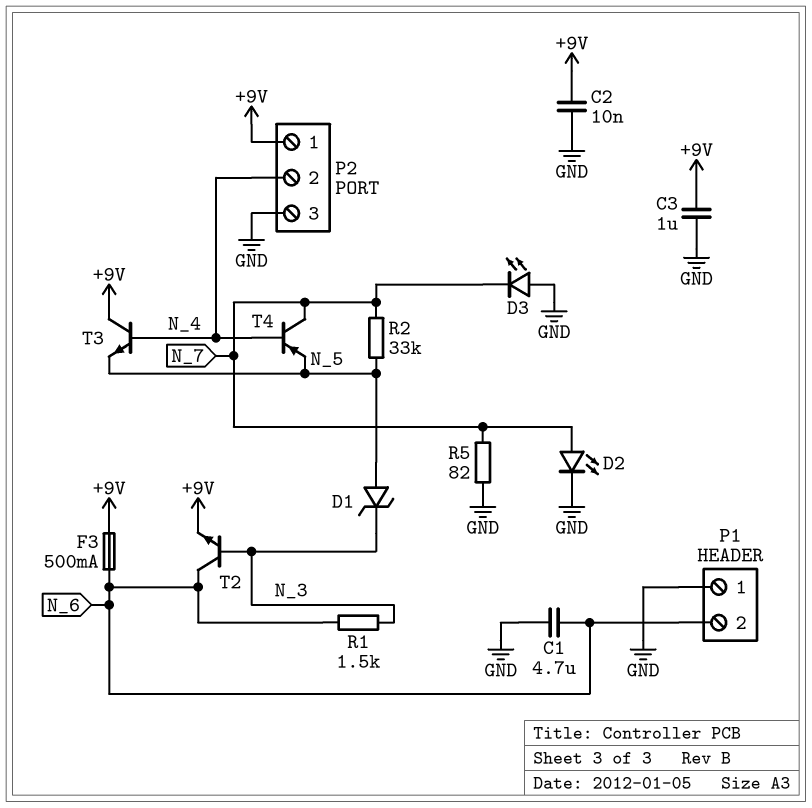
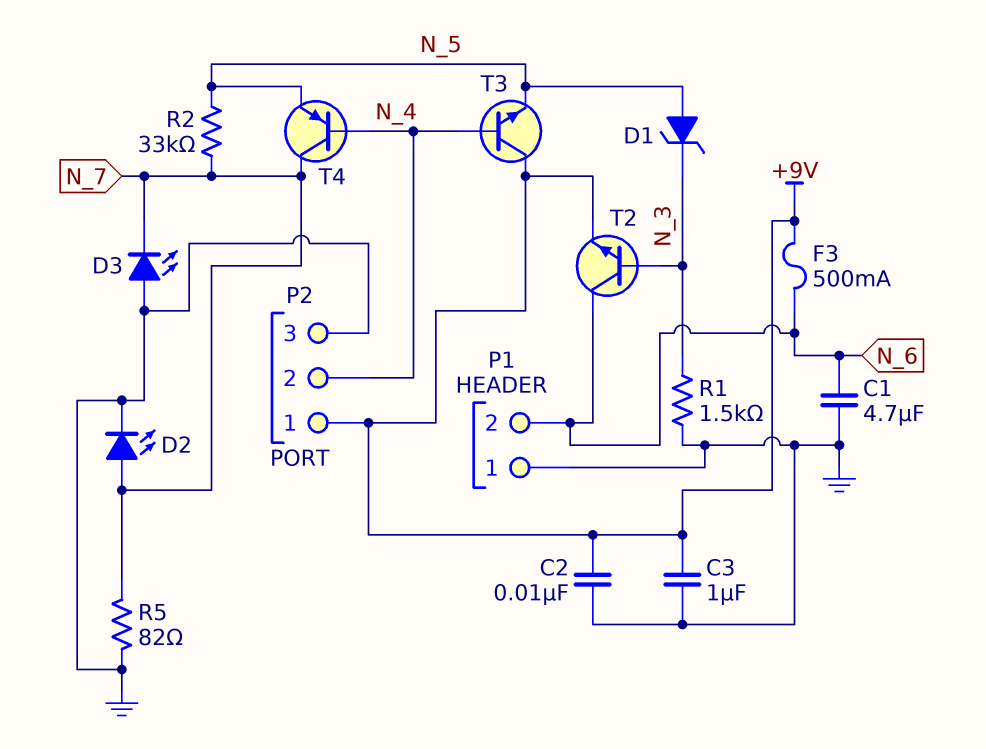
R1: 1.5k (N_3, N_6) -> 1.5k (GND, N_3)

